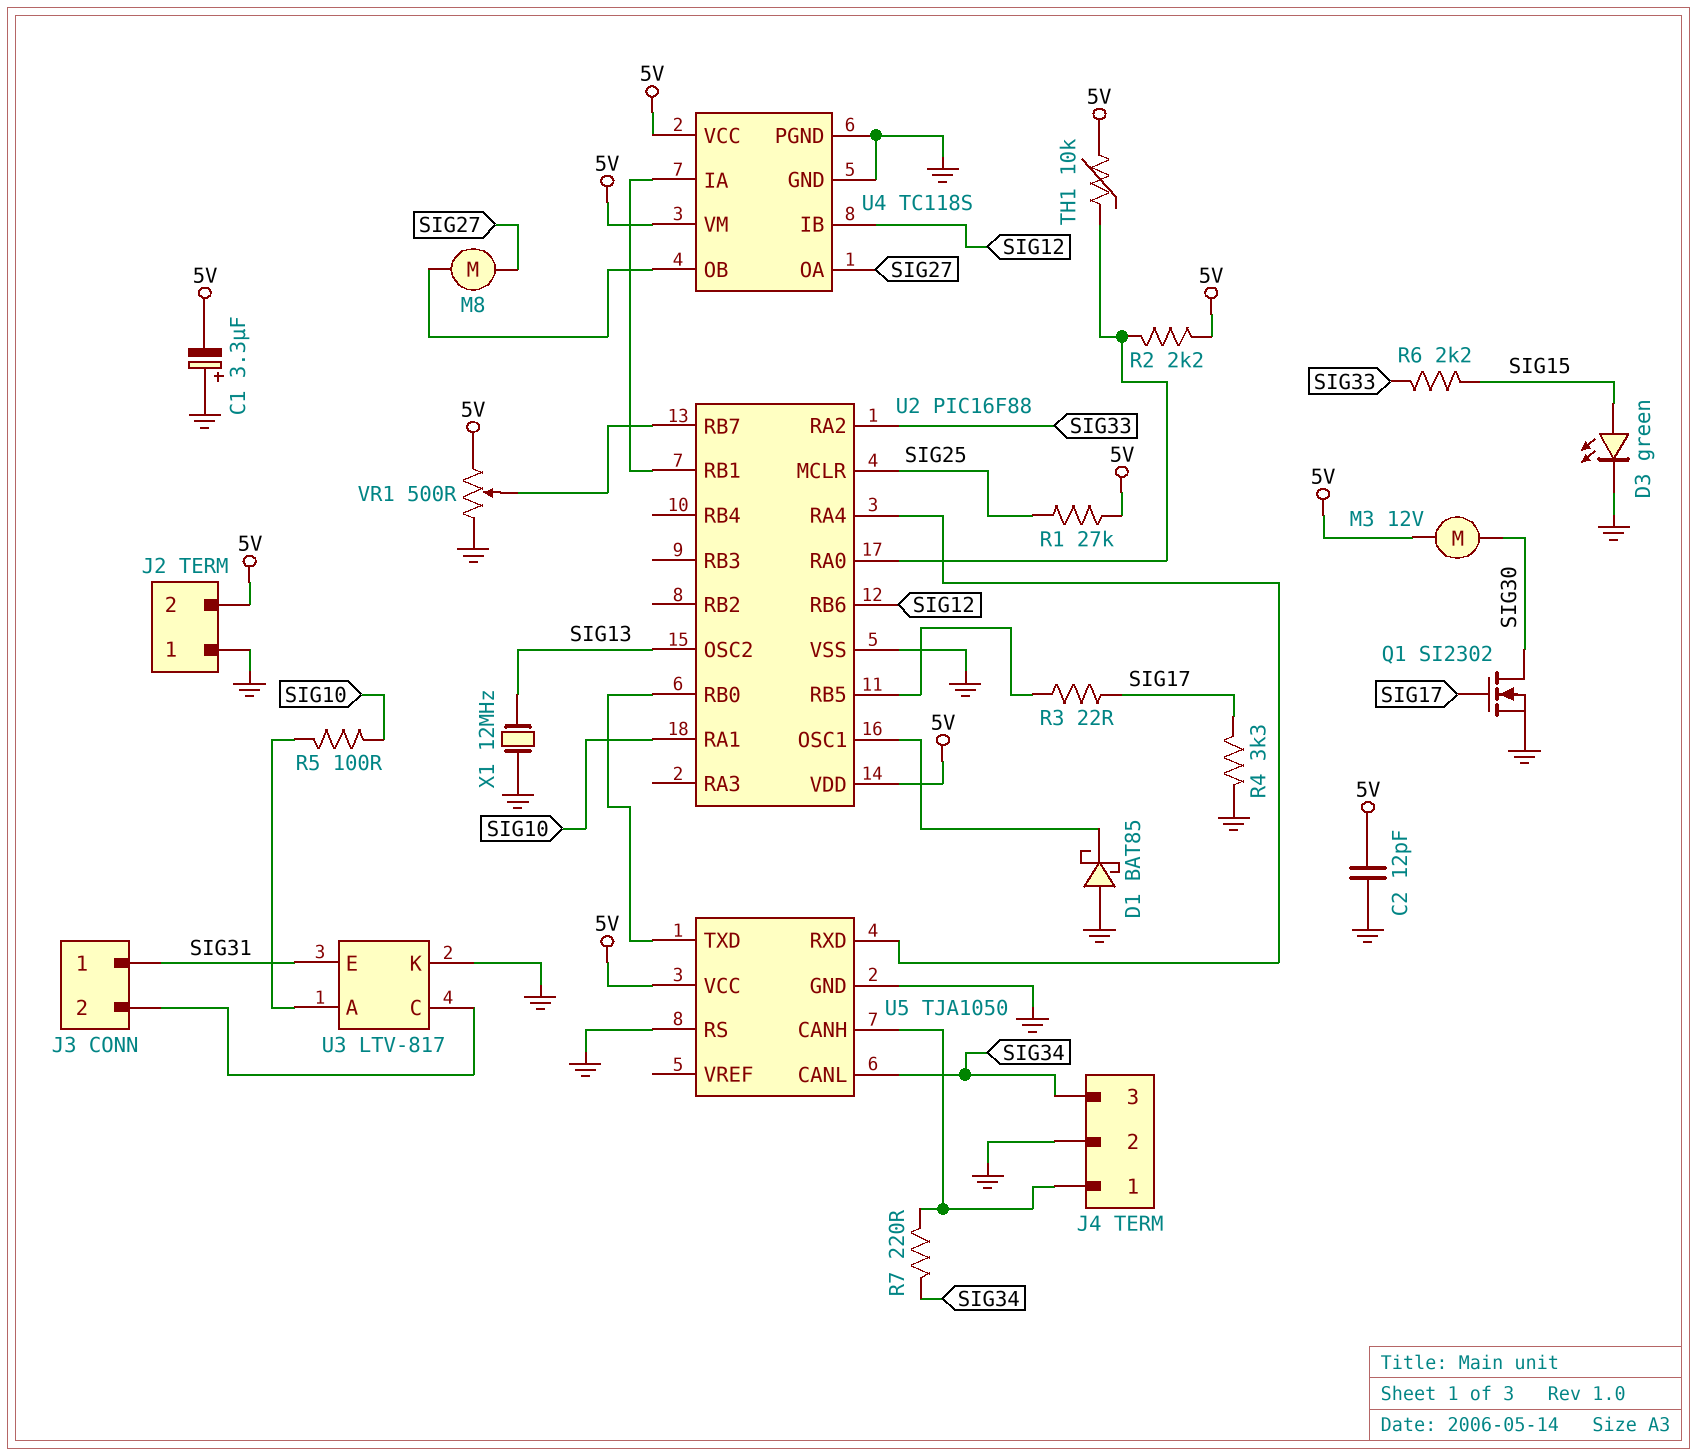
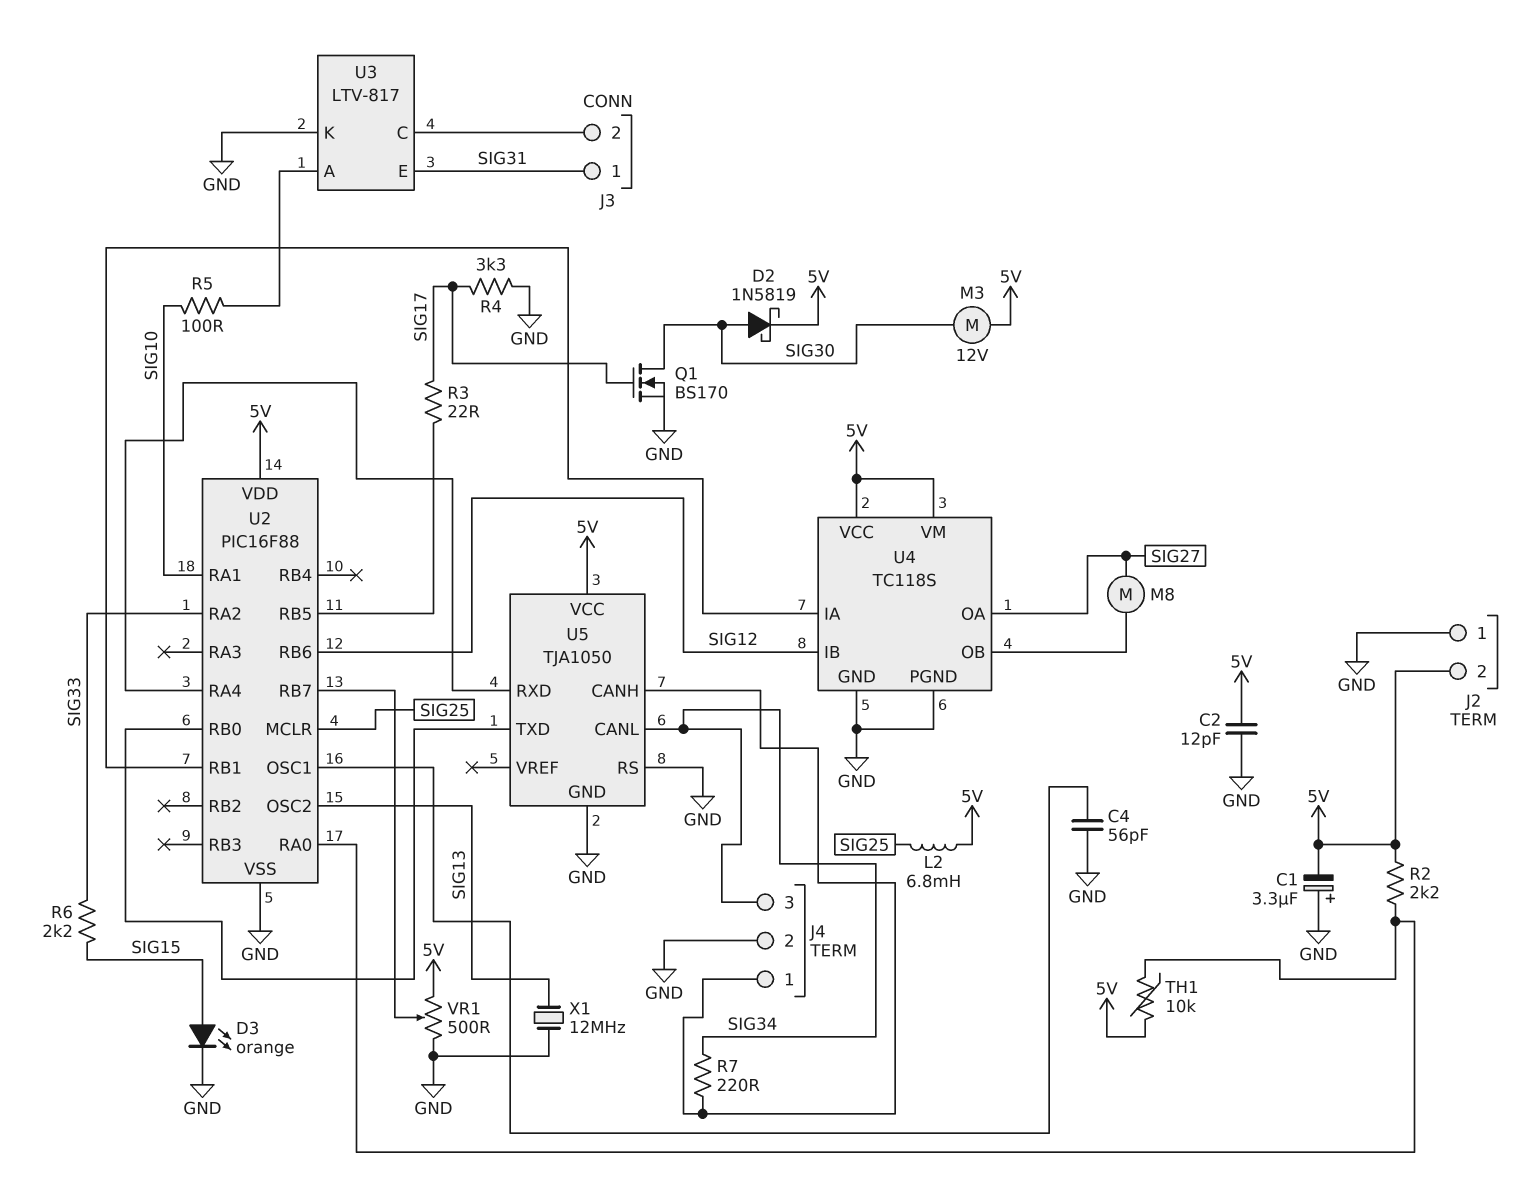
C4: none -> 56pF (GND, U2/OSC1)
D1: schottky BAT85 (A GND, K U2/OSC1) -> none
D2: none -> schottky 1N5819 (A SIG30, K 5V)
D3: LED green (A SIG15, K GND) -> LED orange (A SIG15, K GND)
L2: none -> 6.8mH (5V, SIG25)
Q1: NMOS SI2302 (G SIG17, D SIG30, S GND) -> NMOS BS170 (G SIG17, D SIG30, S GND)
R1: 27k (5V, SIG25) -> none

